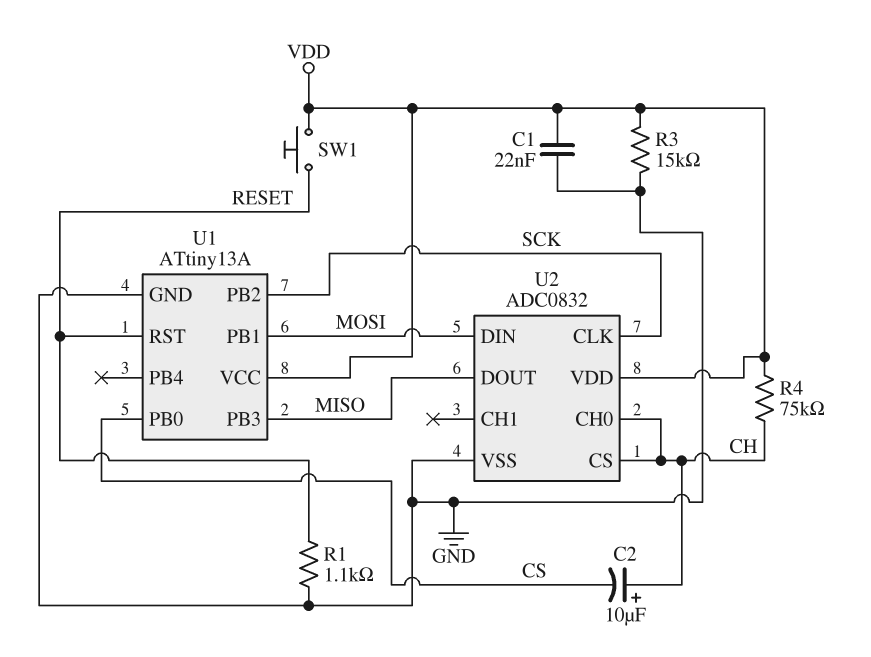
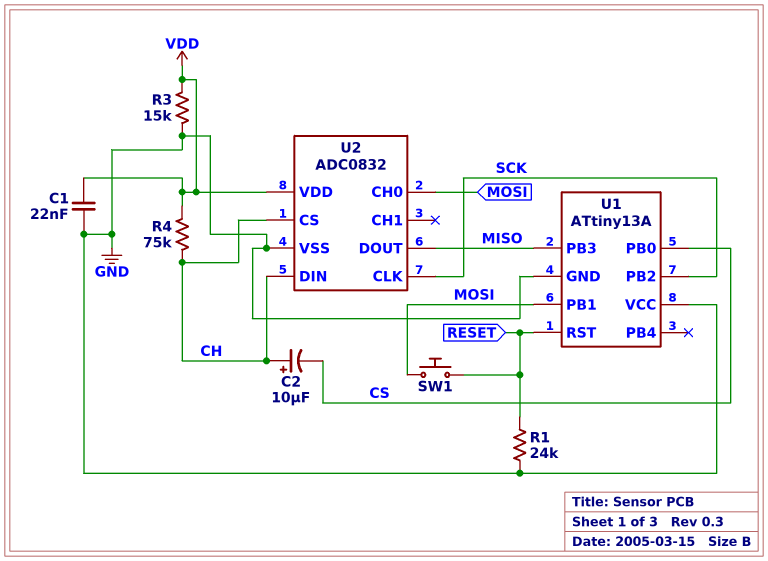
R1: 1.1k (GND, RESET) -> 24k (GND, RESET)
SW1: button (RESET, VDD) -> button (MOSI, RESET)
U1 pin VCC: VDD -> GND
U2 pin CH0: CH -> MOSI
U2 pin DIN: MOSI -> CH

